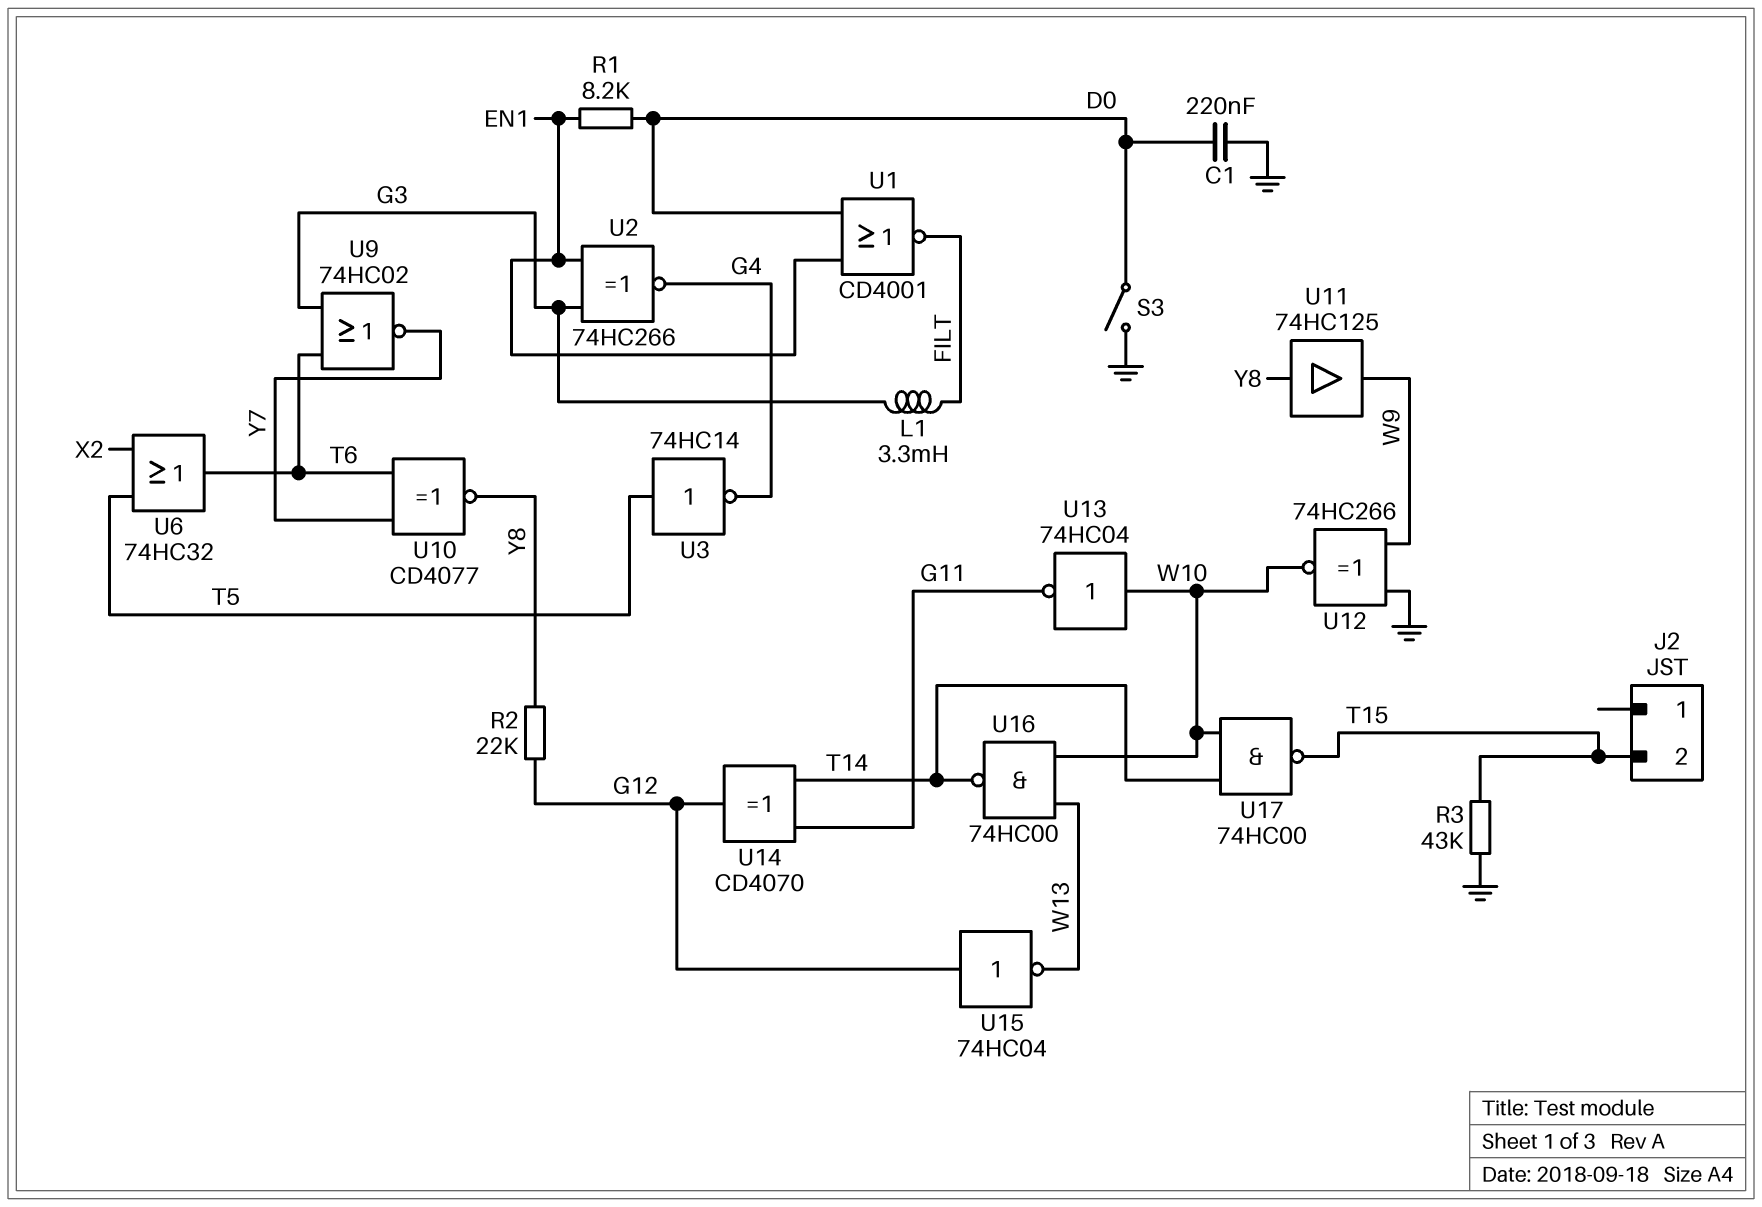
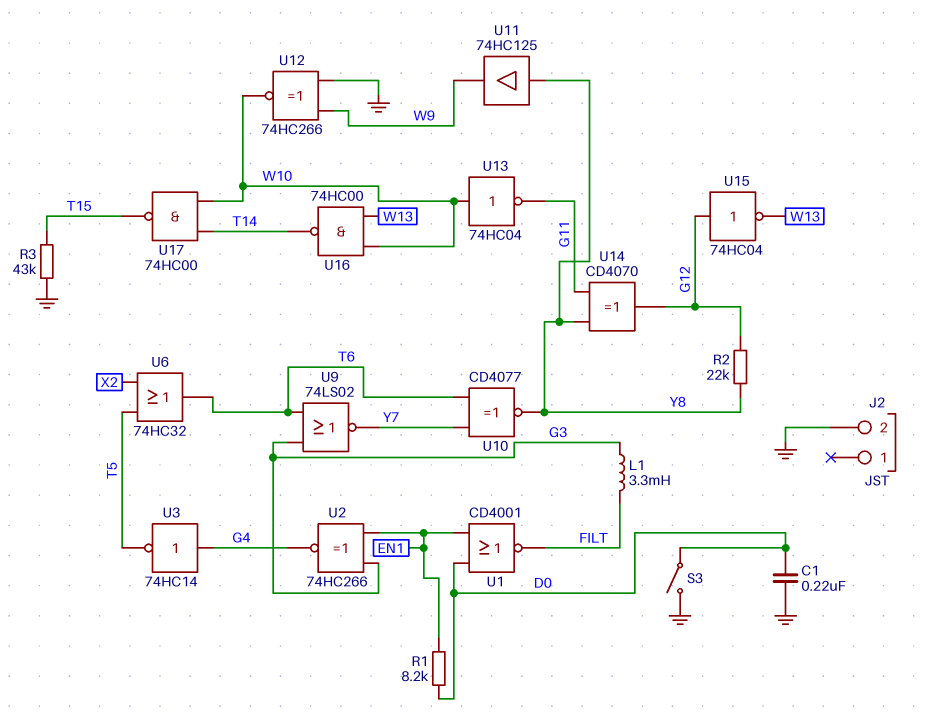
J2 pin 2: T15 -> GND
U3: NOT 74HC14 (in T5, out G4) -> NOT 74HC14 (in G4, out T5)
U9: NOR 74HC02 (in G3, in T6, out Y7) -> NOR 74LS02 (in G3, in T6, out Y7)
U14: XOR CD4070 (in G11, in T14, out G12) -> XOR CD4070 (in G11, in Y8, out G12)

